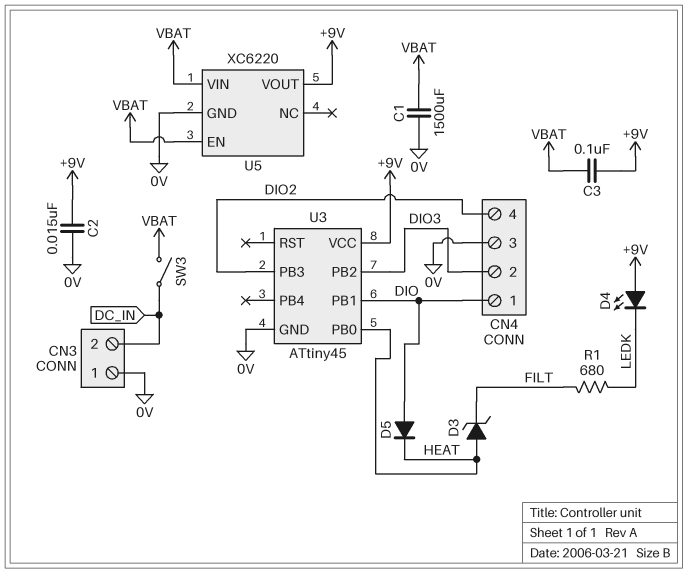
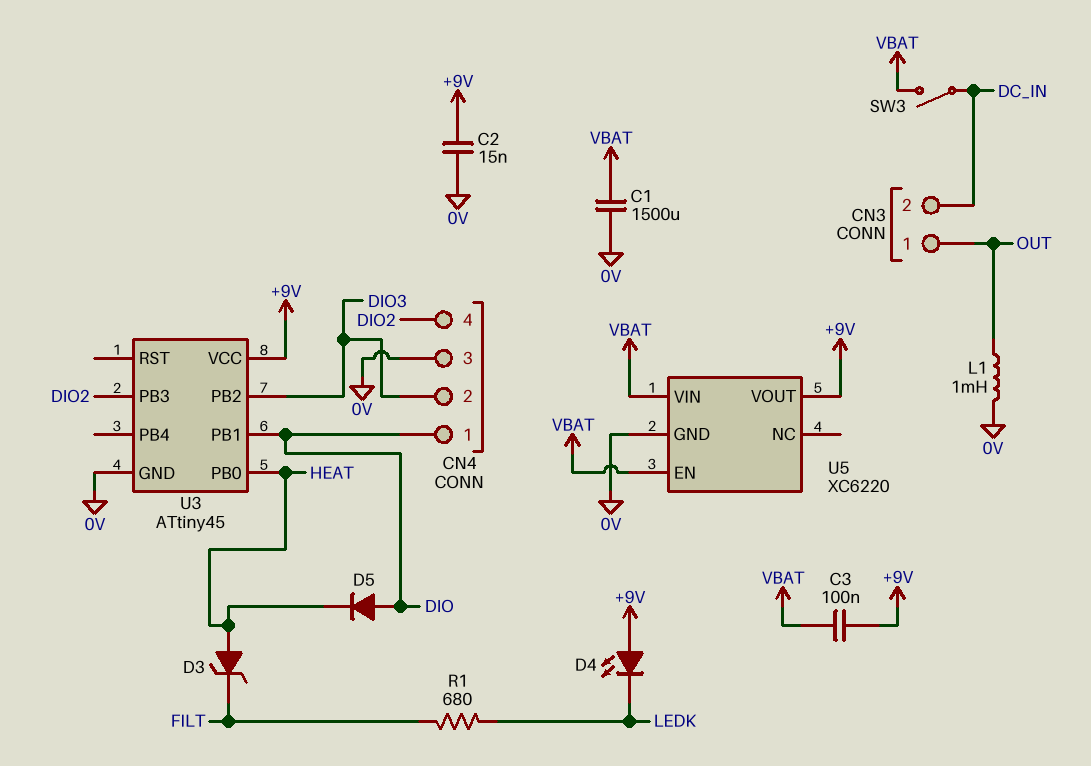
CN3 pin 1: 0V -> OUT
L1: none -> 1mH (0V, OUT)

